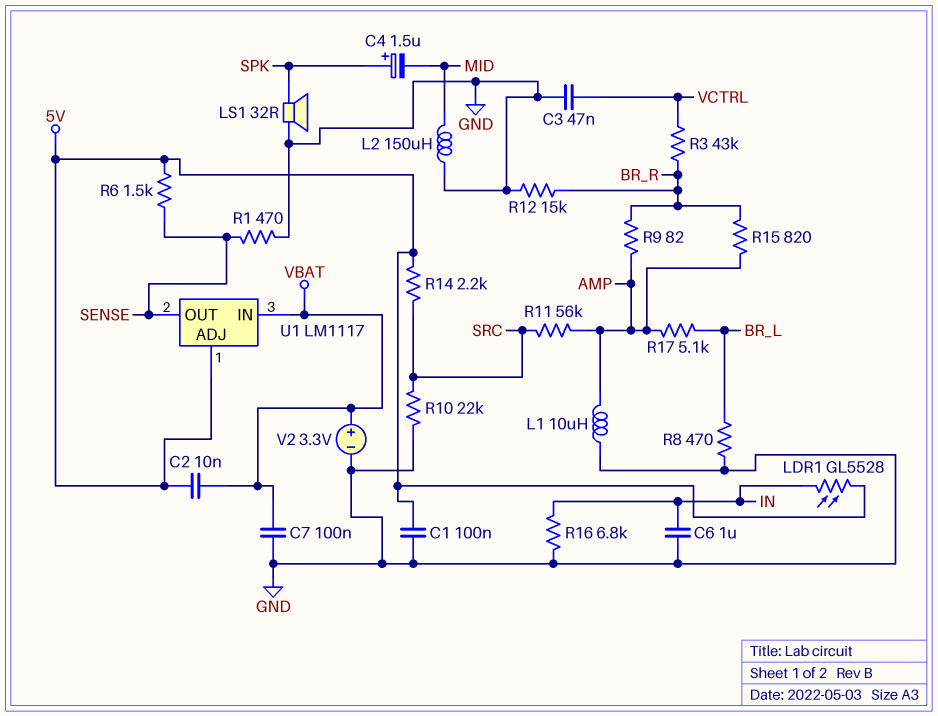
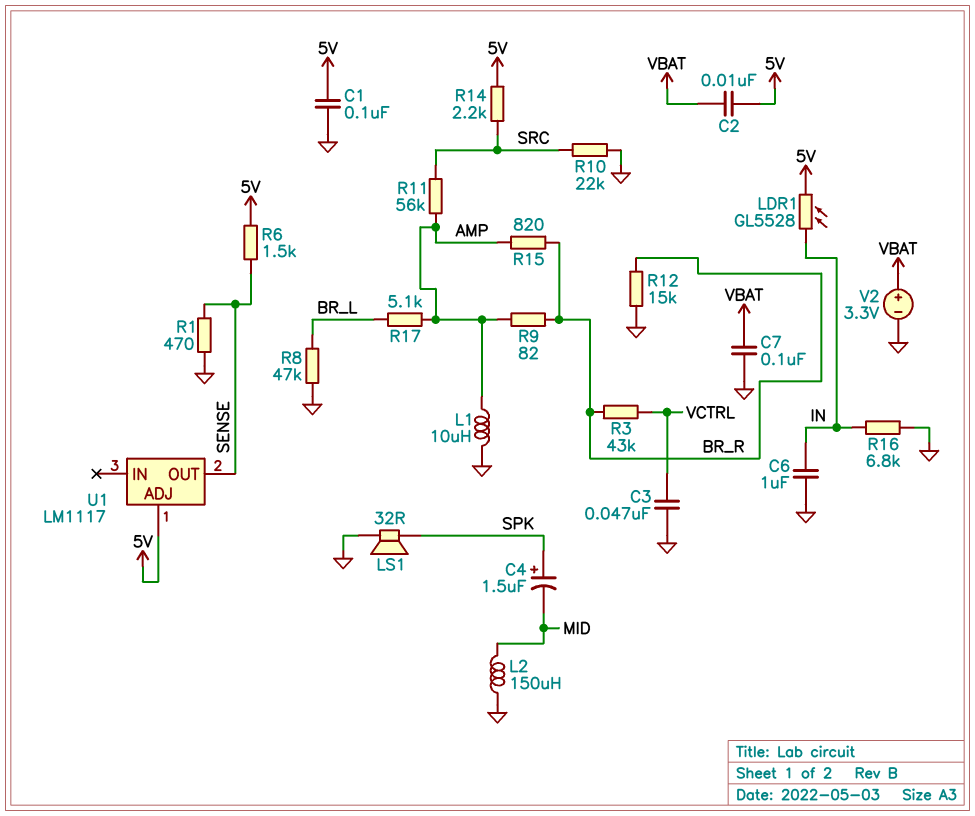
R8: 470 (BR_L, GND) -> 47k (BR_L, GND)
U1 pin IN: VBAT -> none

